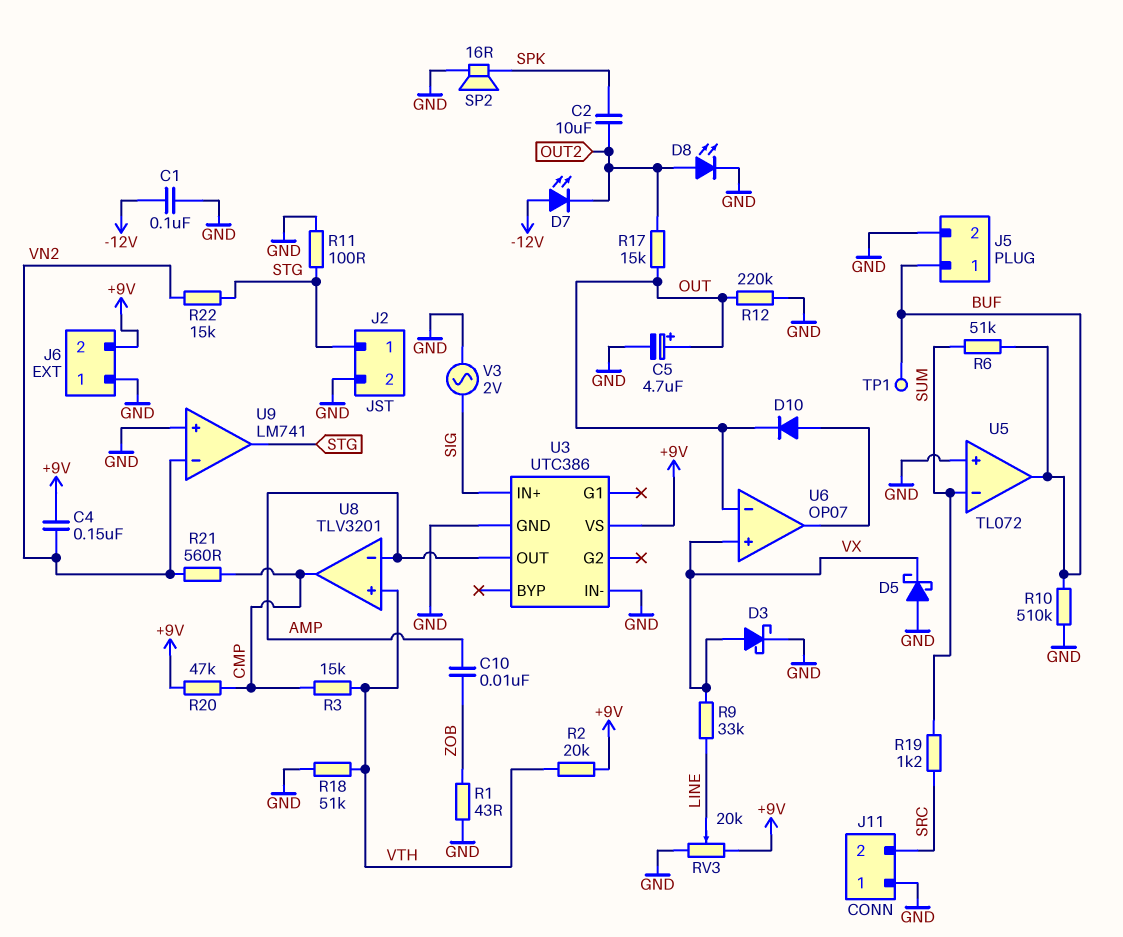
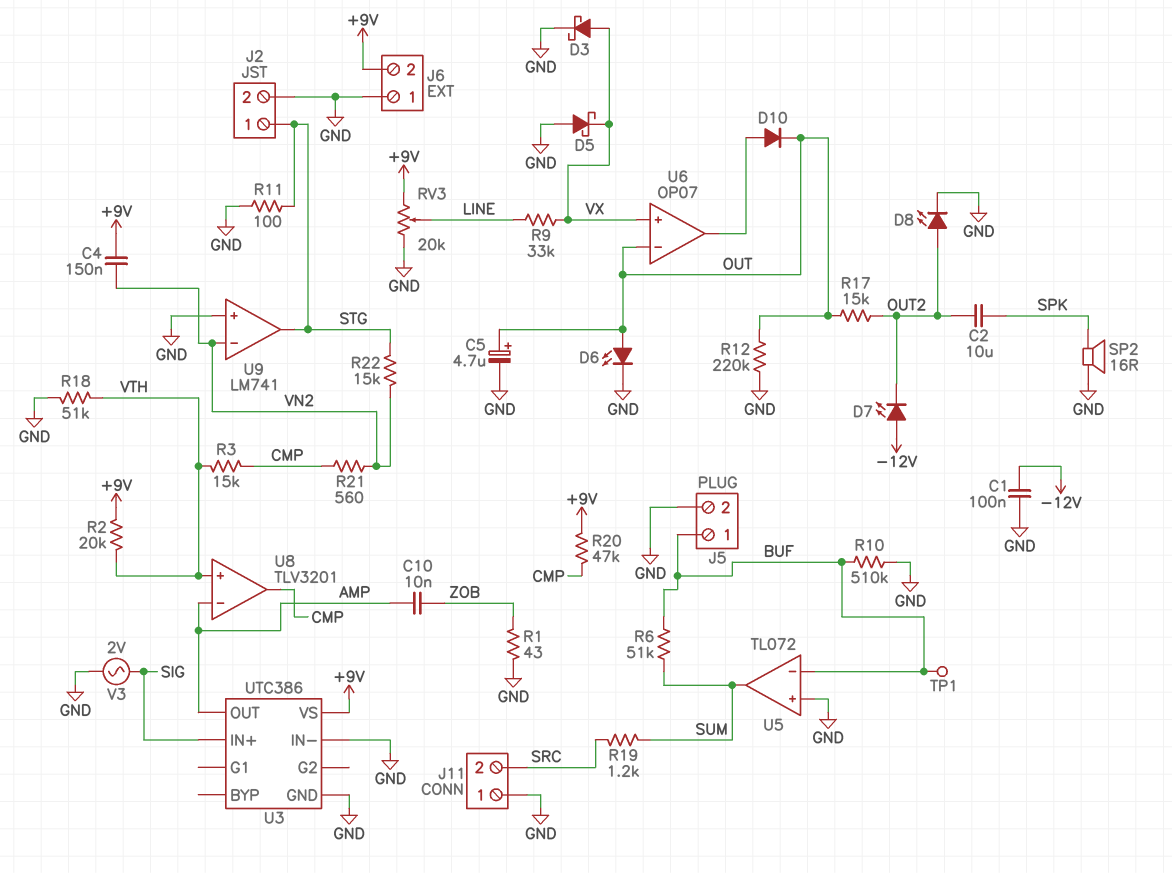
D6: none -> LED (A OUT, K GND)
U5 pin in-: SUM -> BUF
U5 pin out: BUF -> SUM

